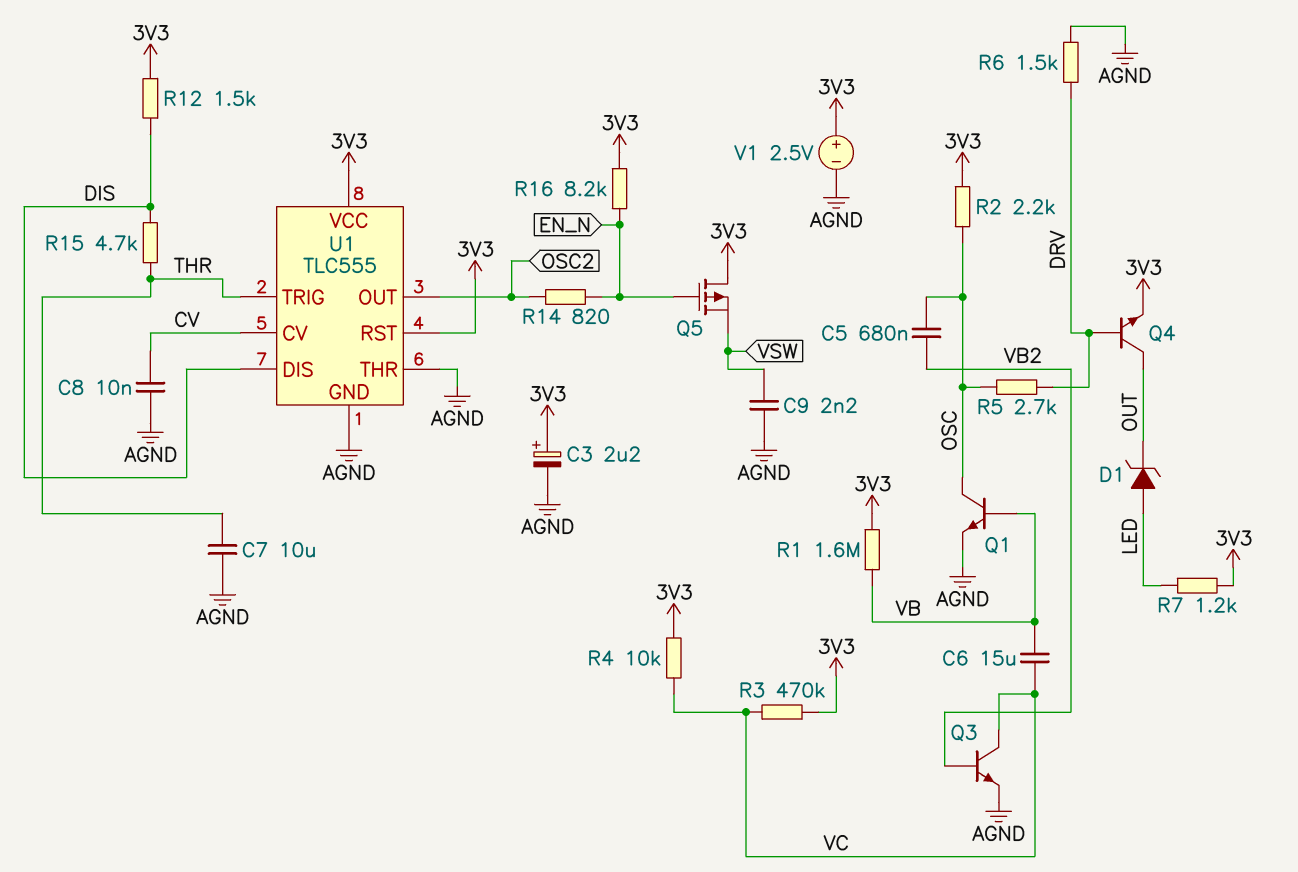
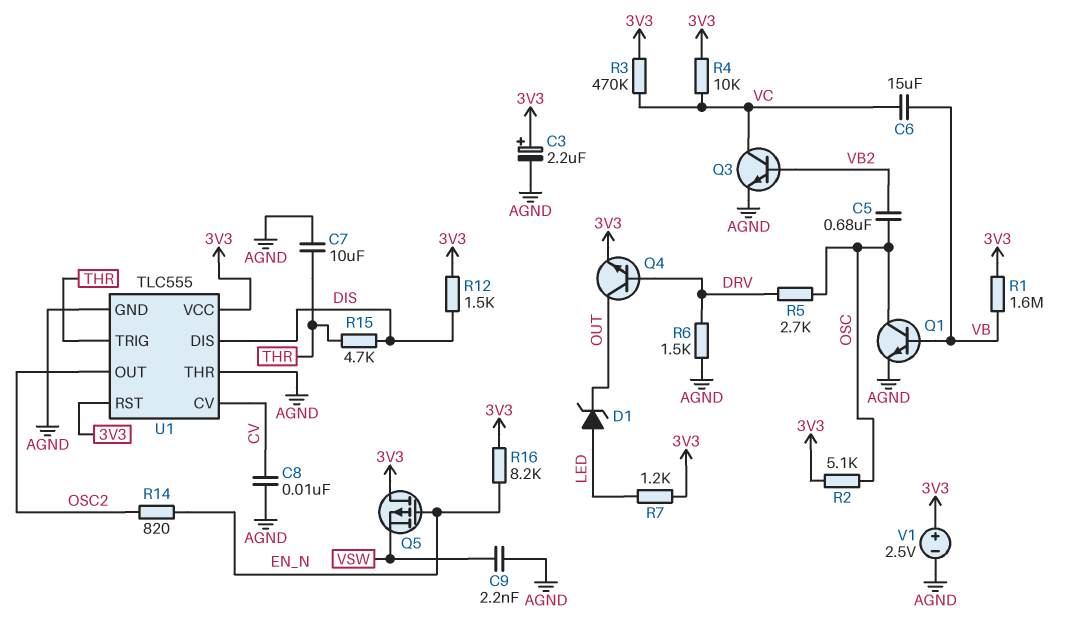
R2: 2.2k (3V3, OSC) -> 5.1k (3V3, OSC)

